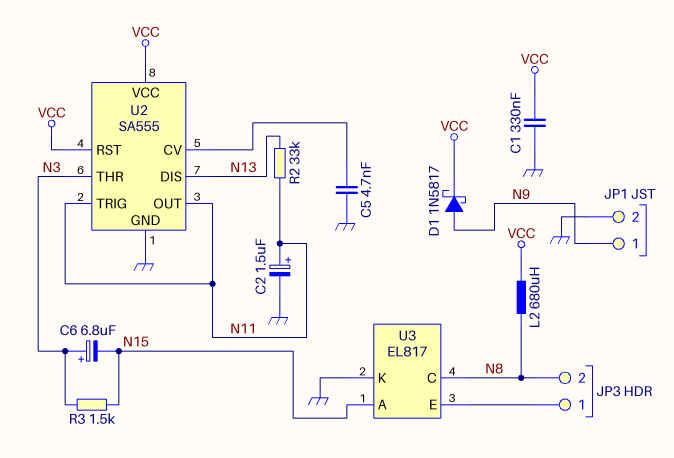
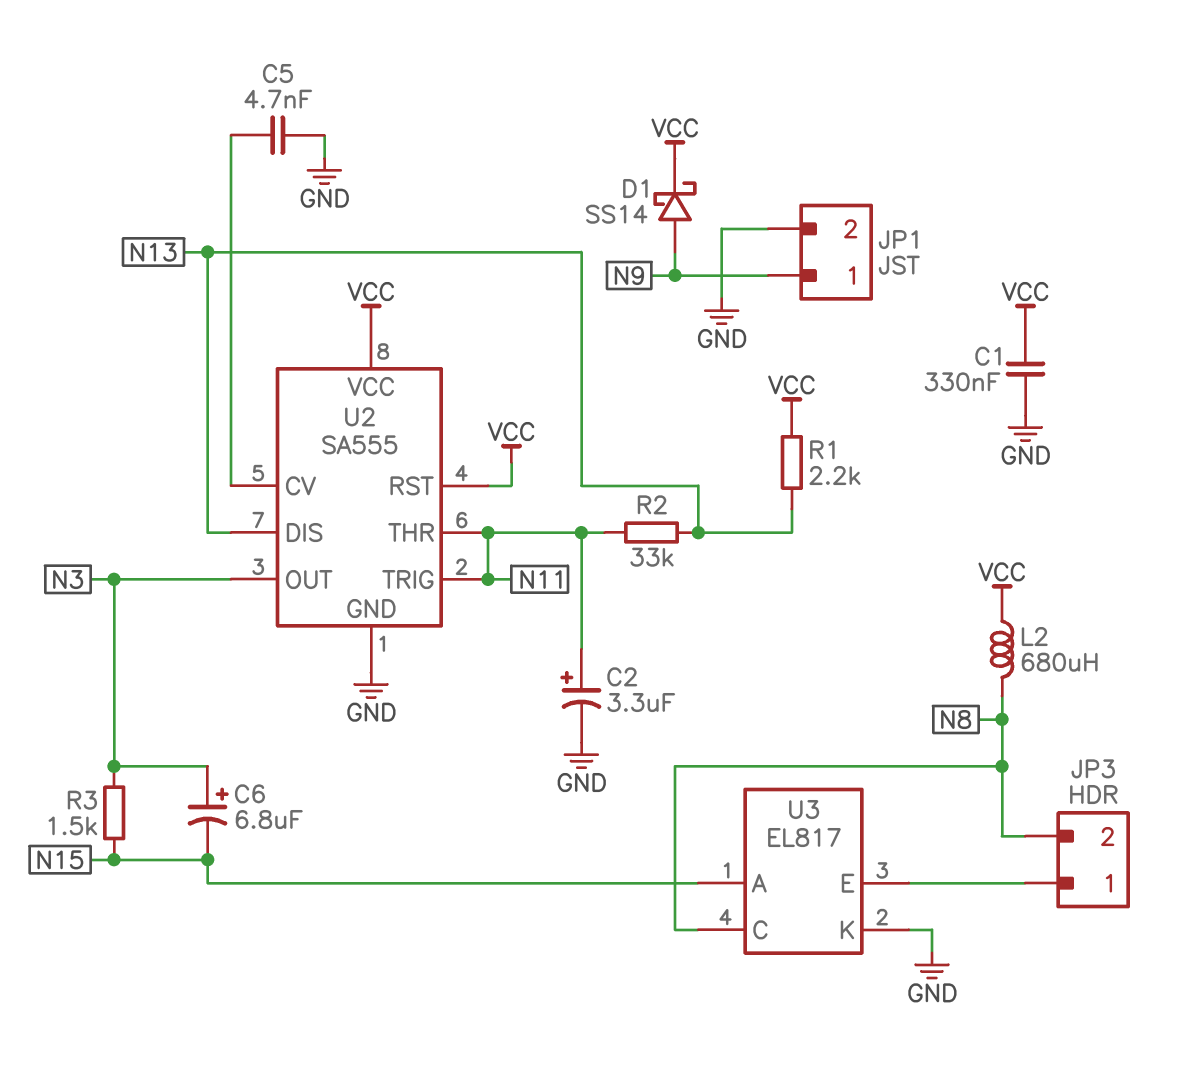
C2: 1.5uF (plus N11, minus GND) -> 3.3uF (plus N11, minus GND)
D1: schottky 1N5817 (A N9, K VCC) -> schottky SS14 (A N9, K VCC)
R1: none -> 2.2k (N13, VCC)
U2 pin OUT: N11 -> N3
U2 pin THR: N3 -> N11

